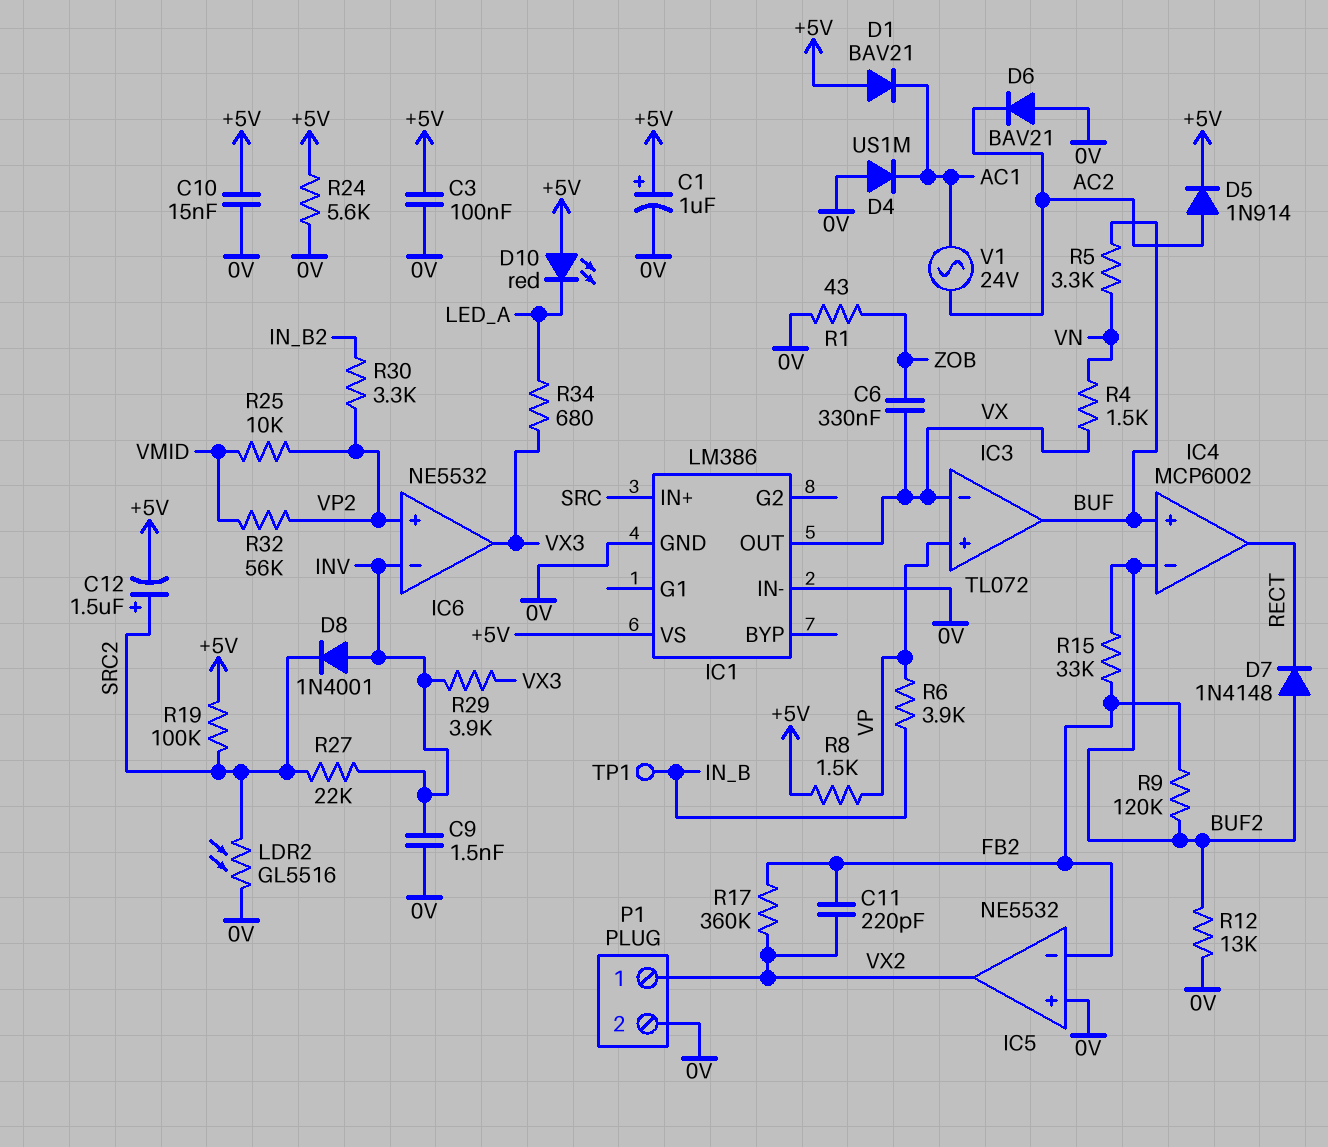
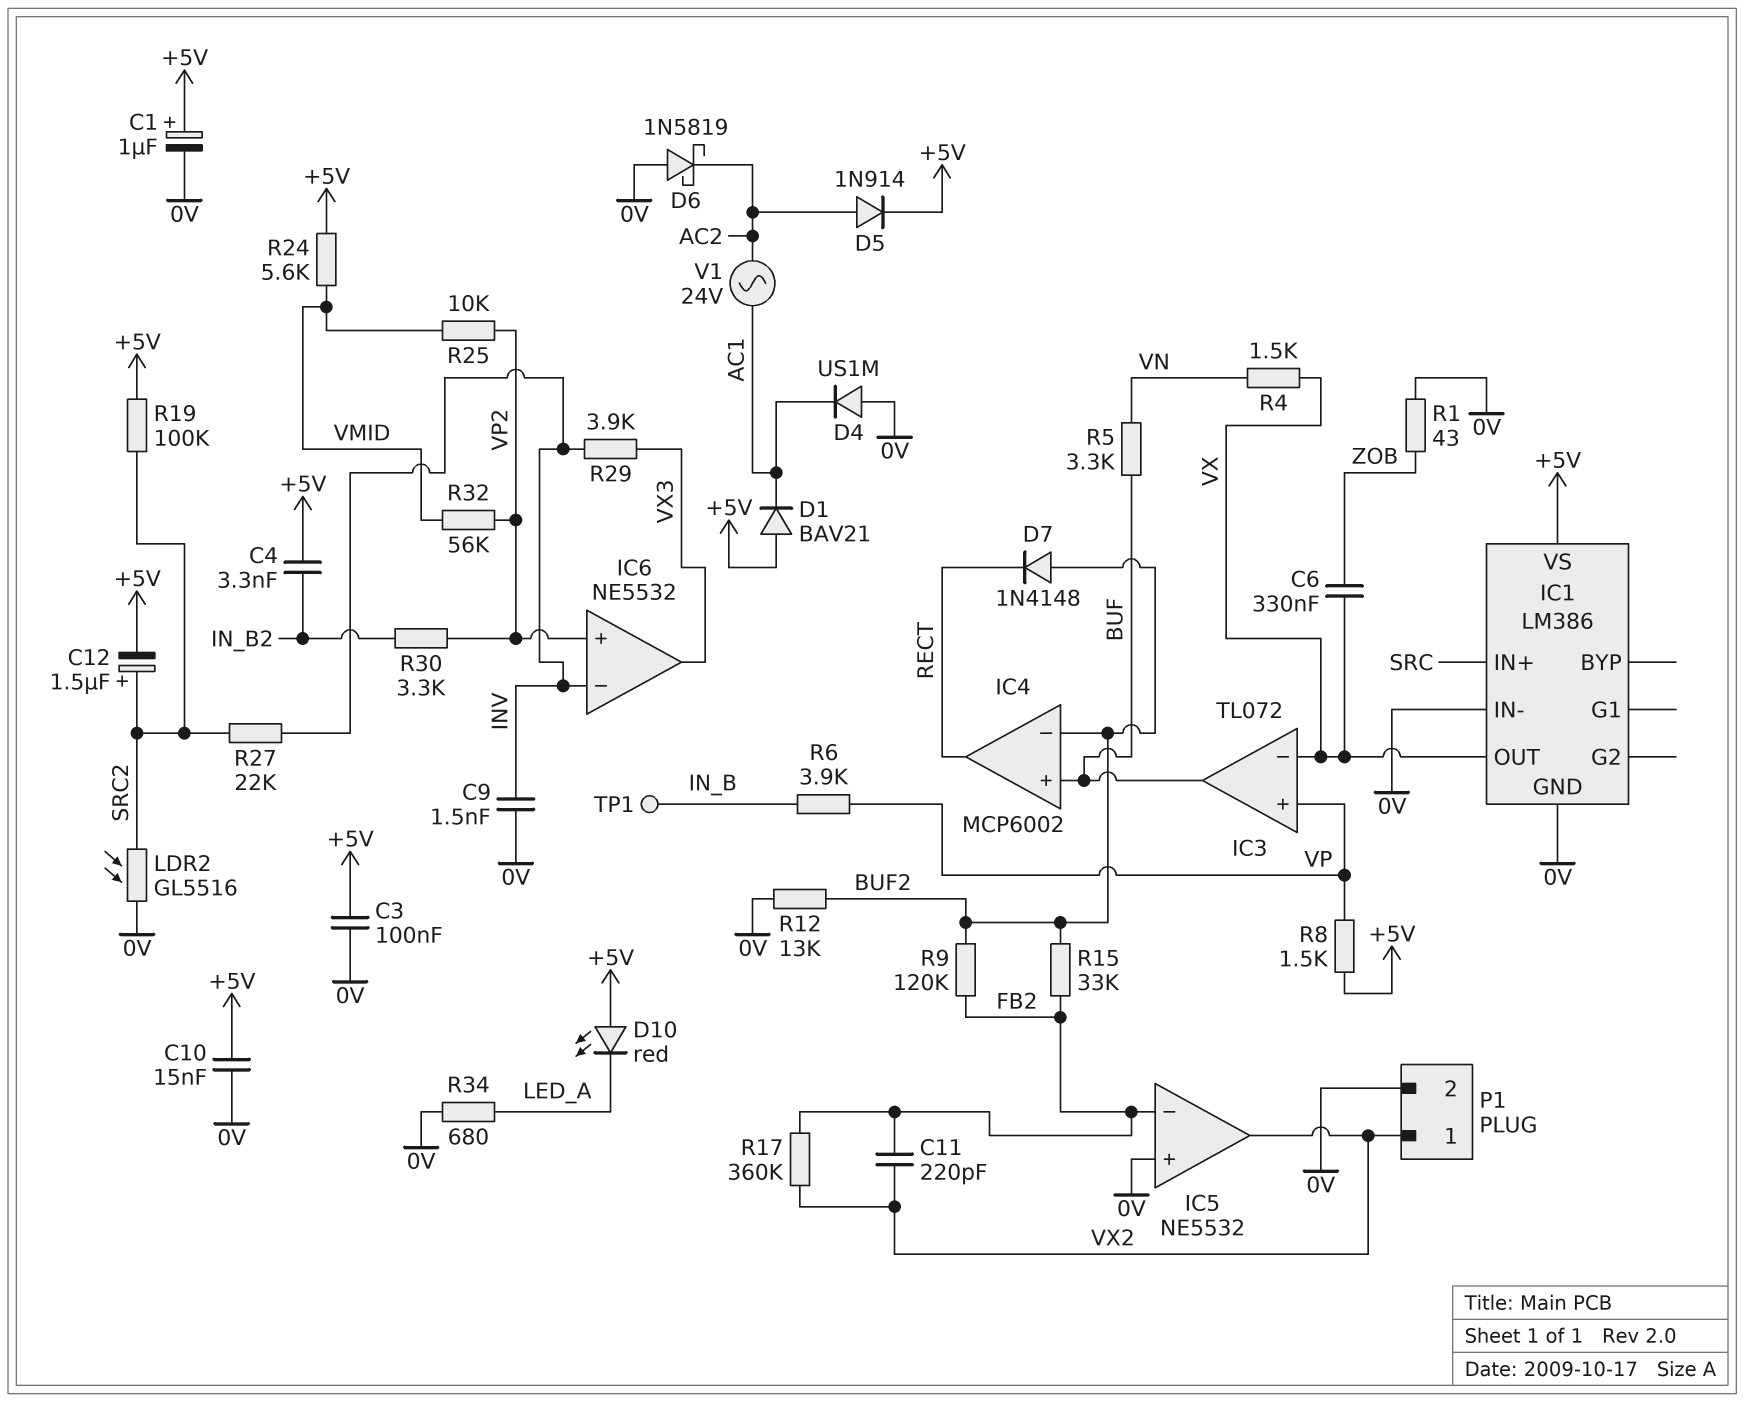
C4: none -> 3.3nF (+5V, IN_B2)
D6: diode BAV21 (A 0V, K AC2) -> schottky 1N5819 (A 0V, K AC2)
D8: diode 1N4001 (A INV, K SRC2) -> none
R24: 5.6k (+5V, 0V) -> 5.6k (+5V, VMID)
R34: 680 (LED_A, VX3) -> 680 (0V, LED_A)

